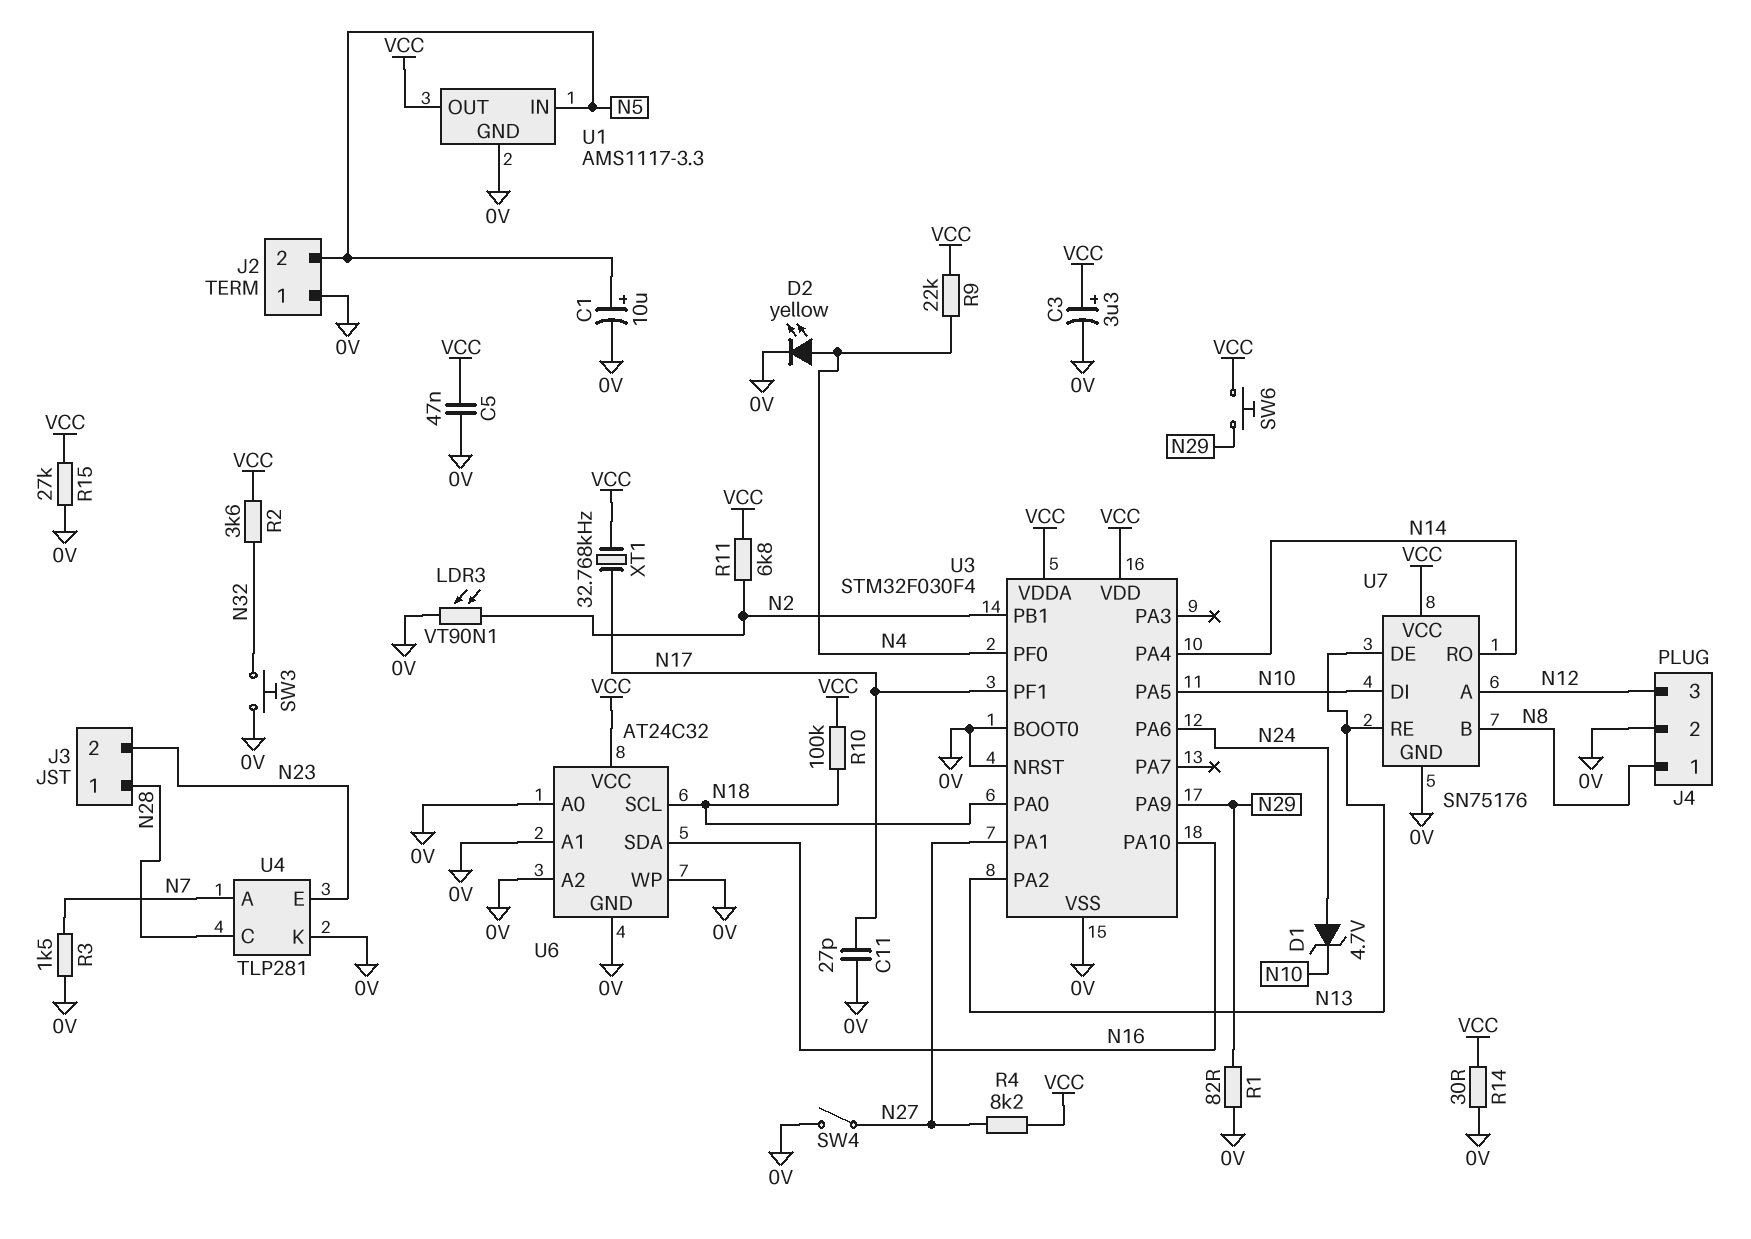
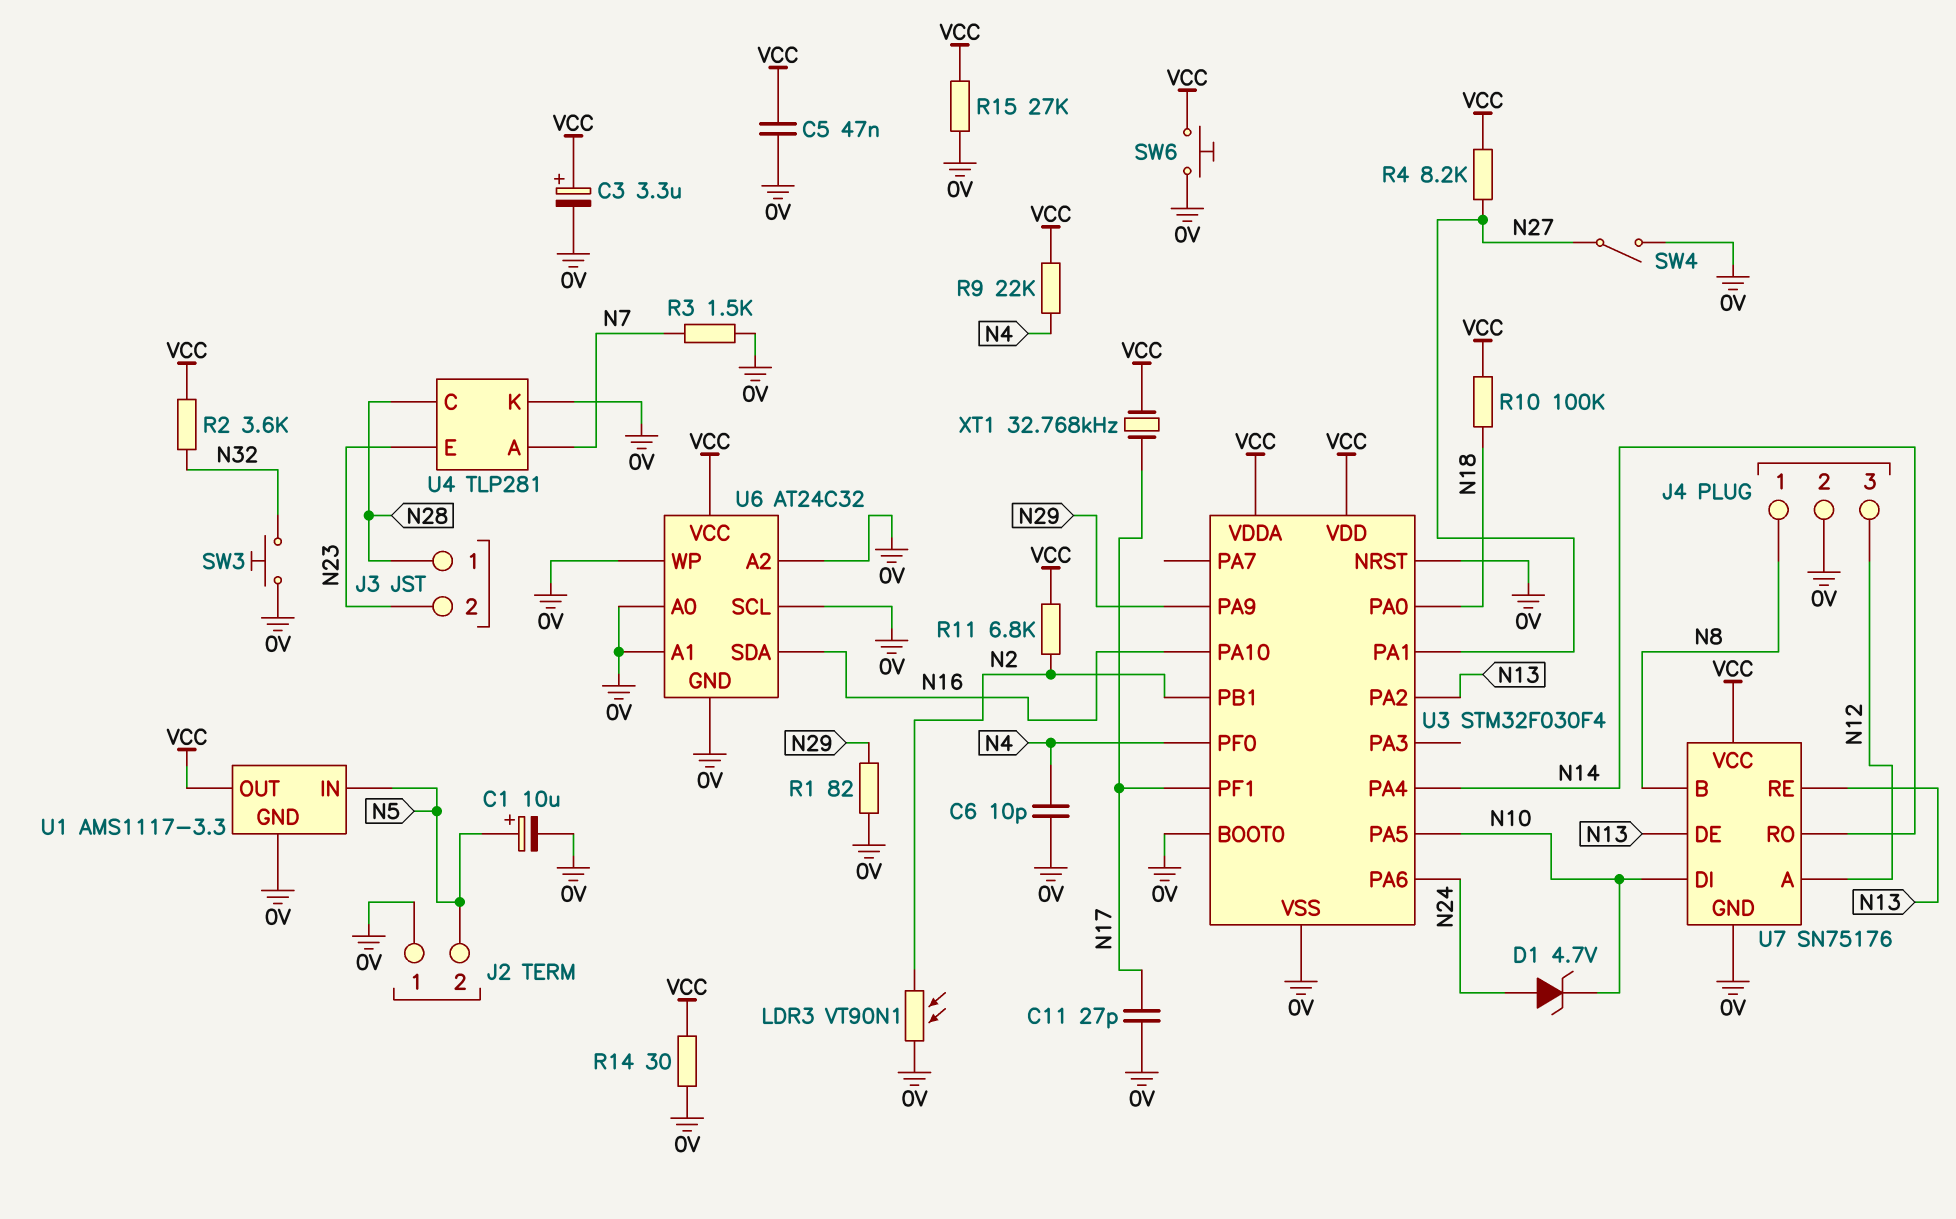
C6: none -> 10pF (0V, N4)
D2: LED yellow (A N4, K 0V) -> none
SW6: button (N29, VCC) -> button (0V, VCC)
U6 pin SCL: N18 -> 0V

